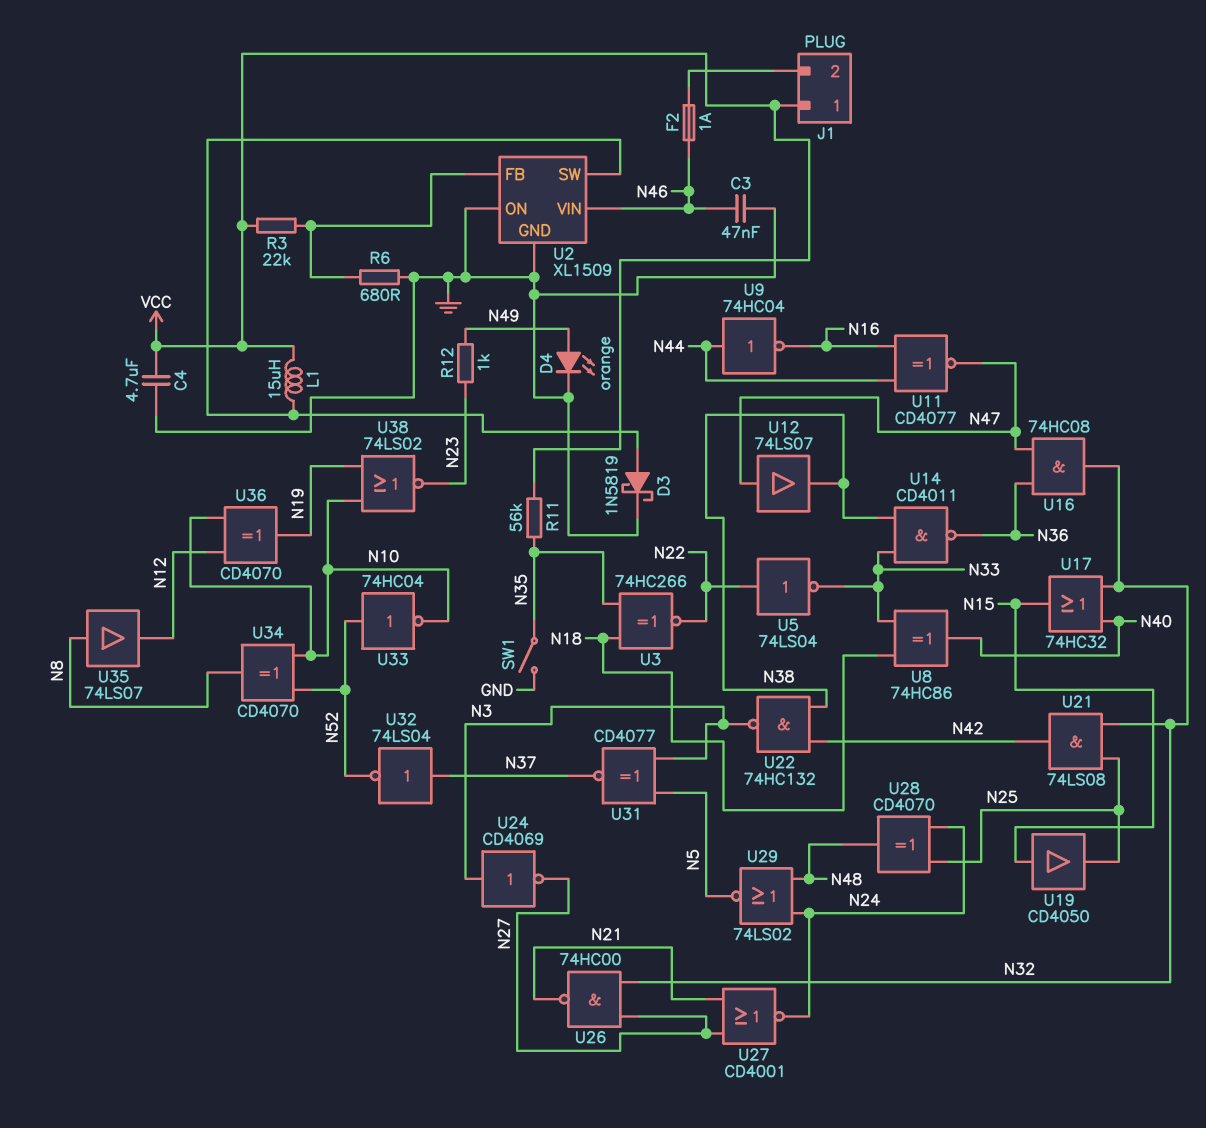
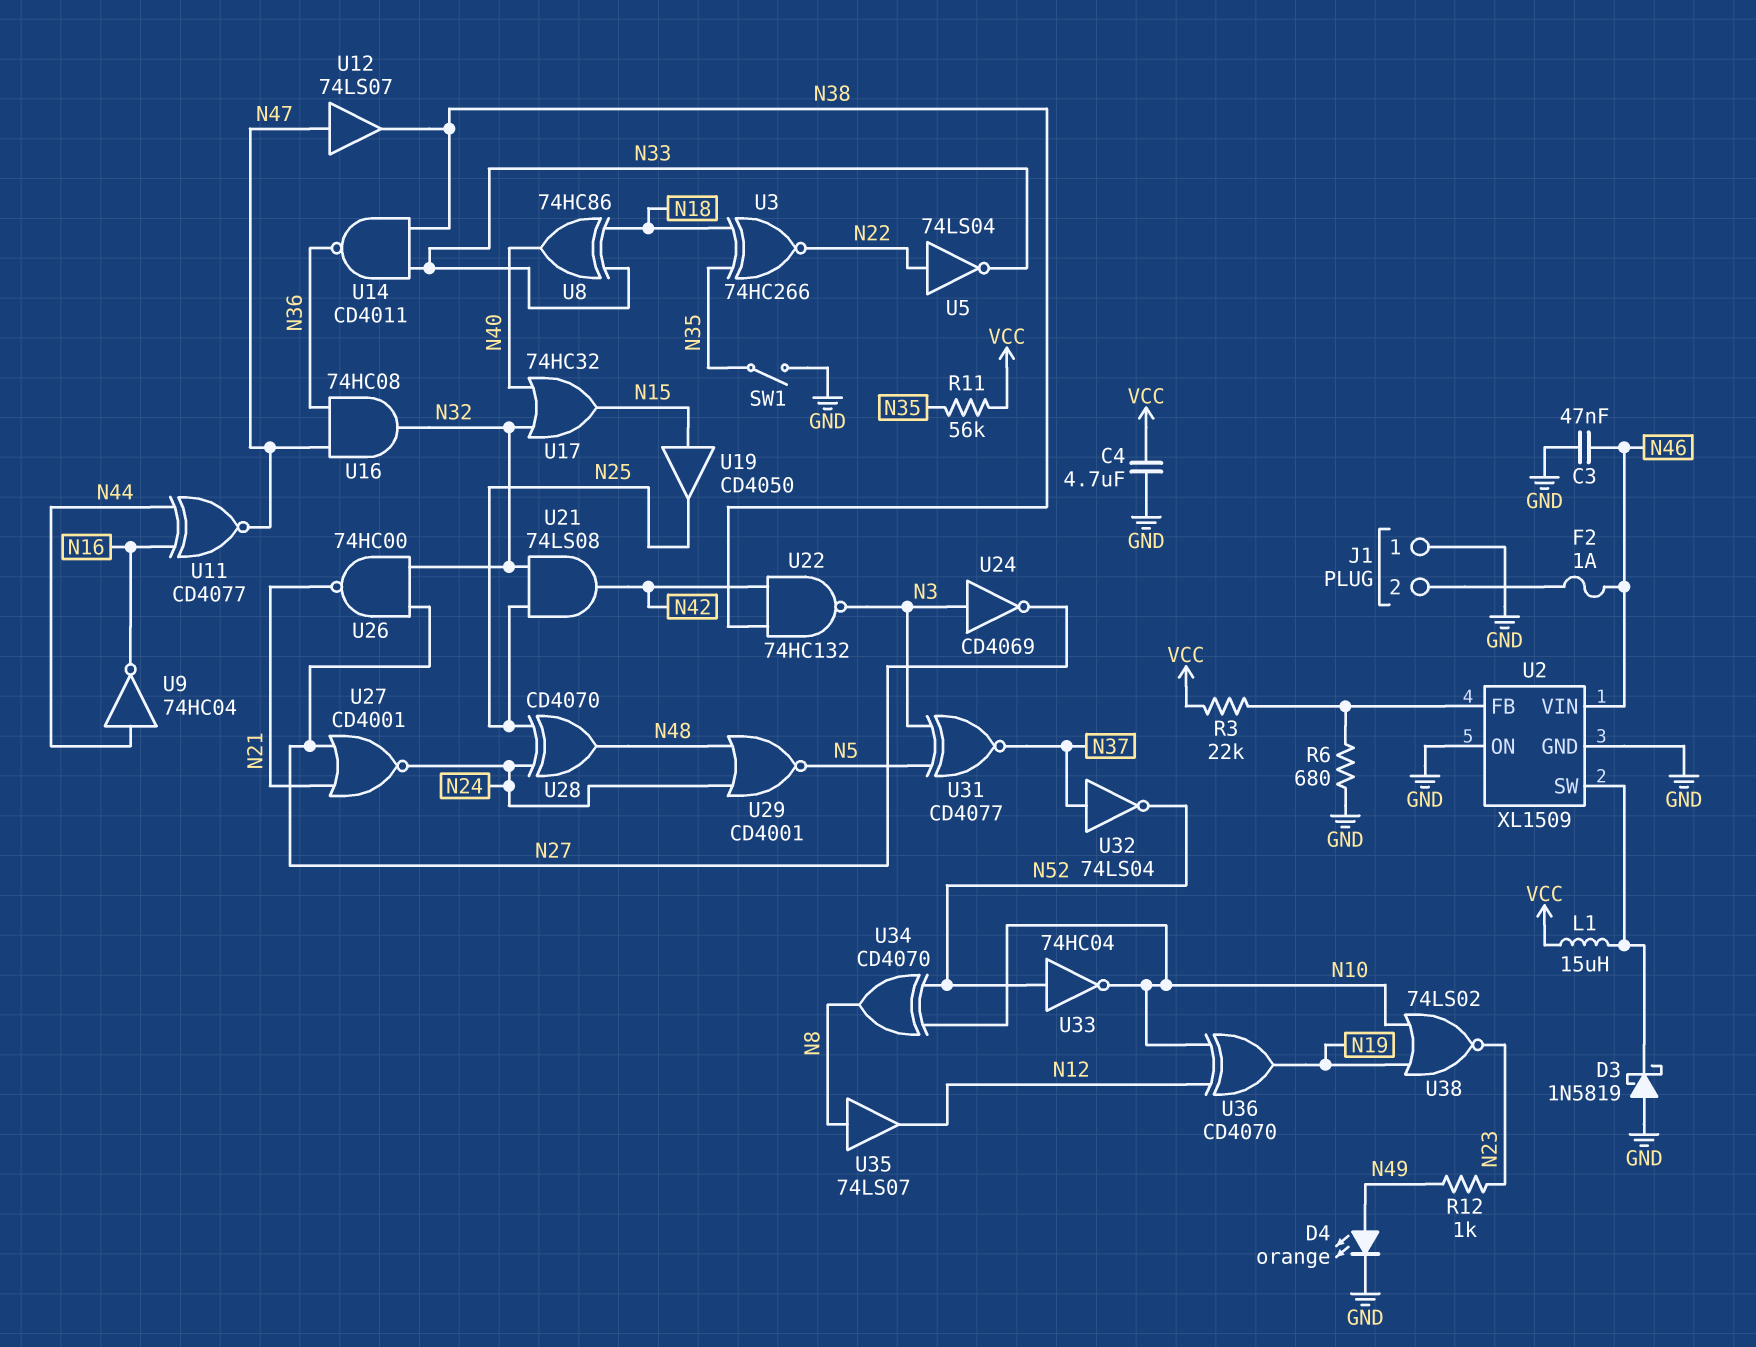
D3: schottky 1N5819 (A U2/SW, K GND) -> schottky 1N5819 (A GND, K U2/SW)
J1 pin 1: VCC -> GND
U29: NOR 74LS02 (in N24, in N48, out N5) -> NOR CD4001 (in N24, in N48, out N5)

